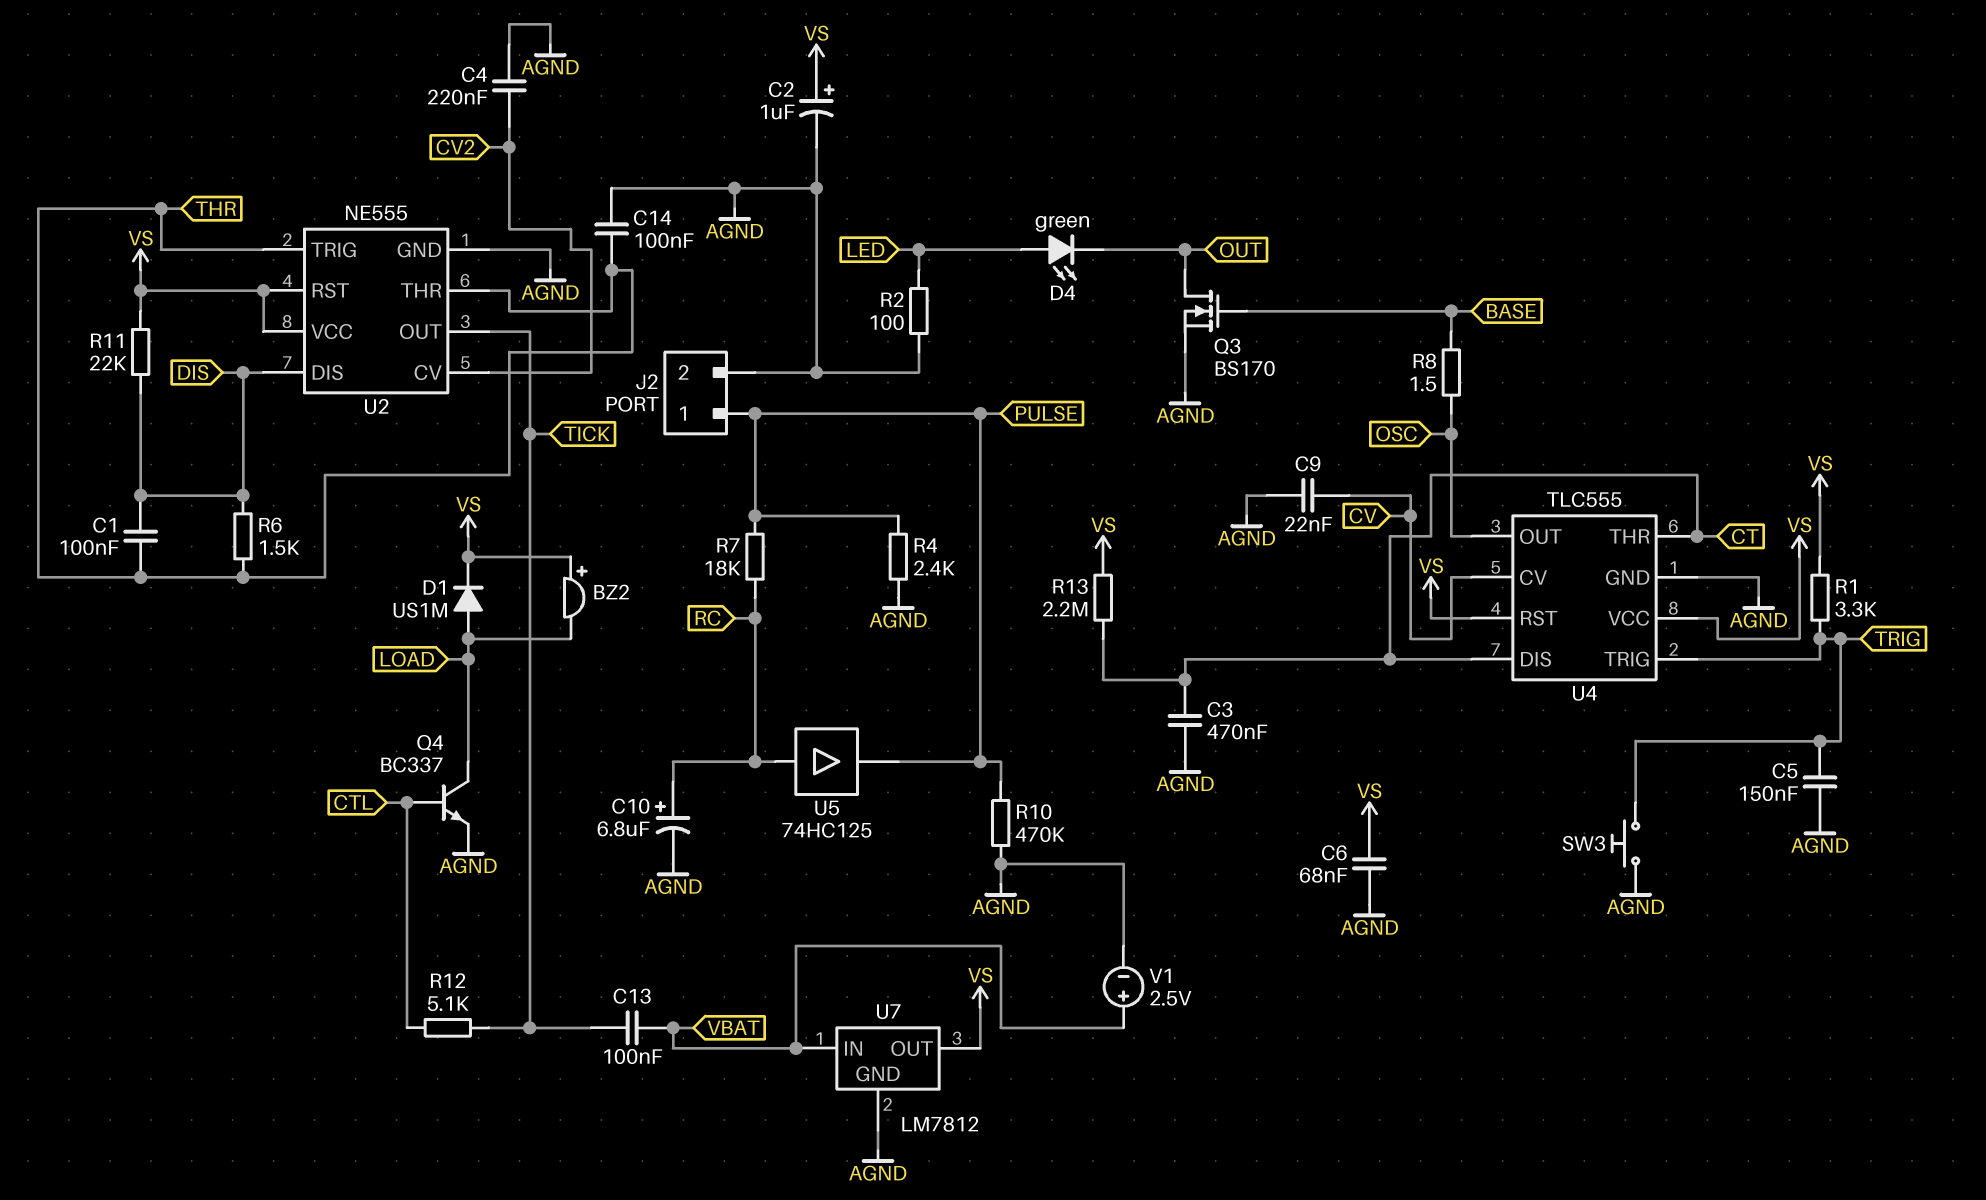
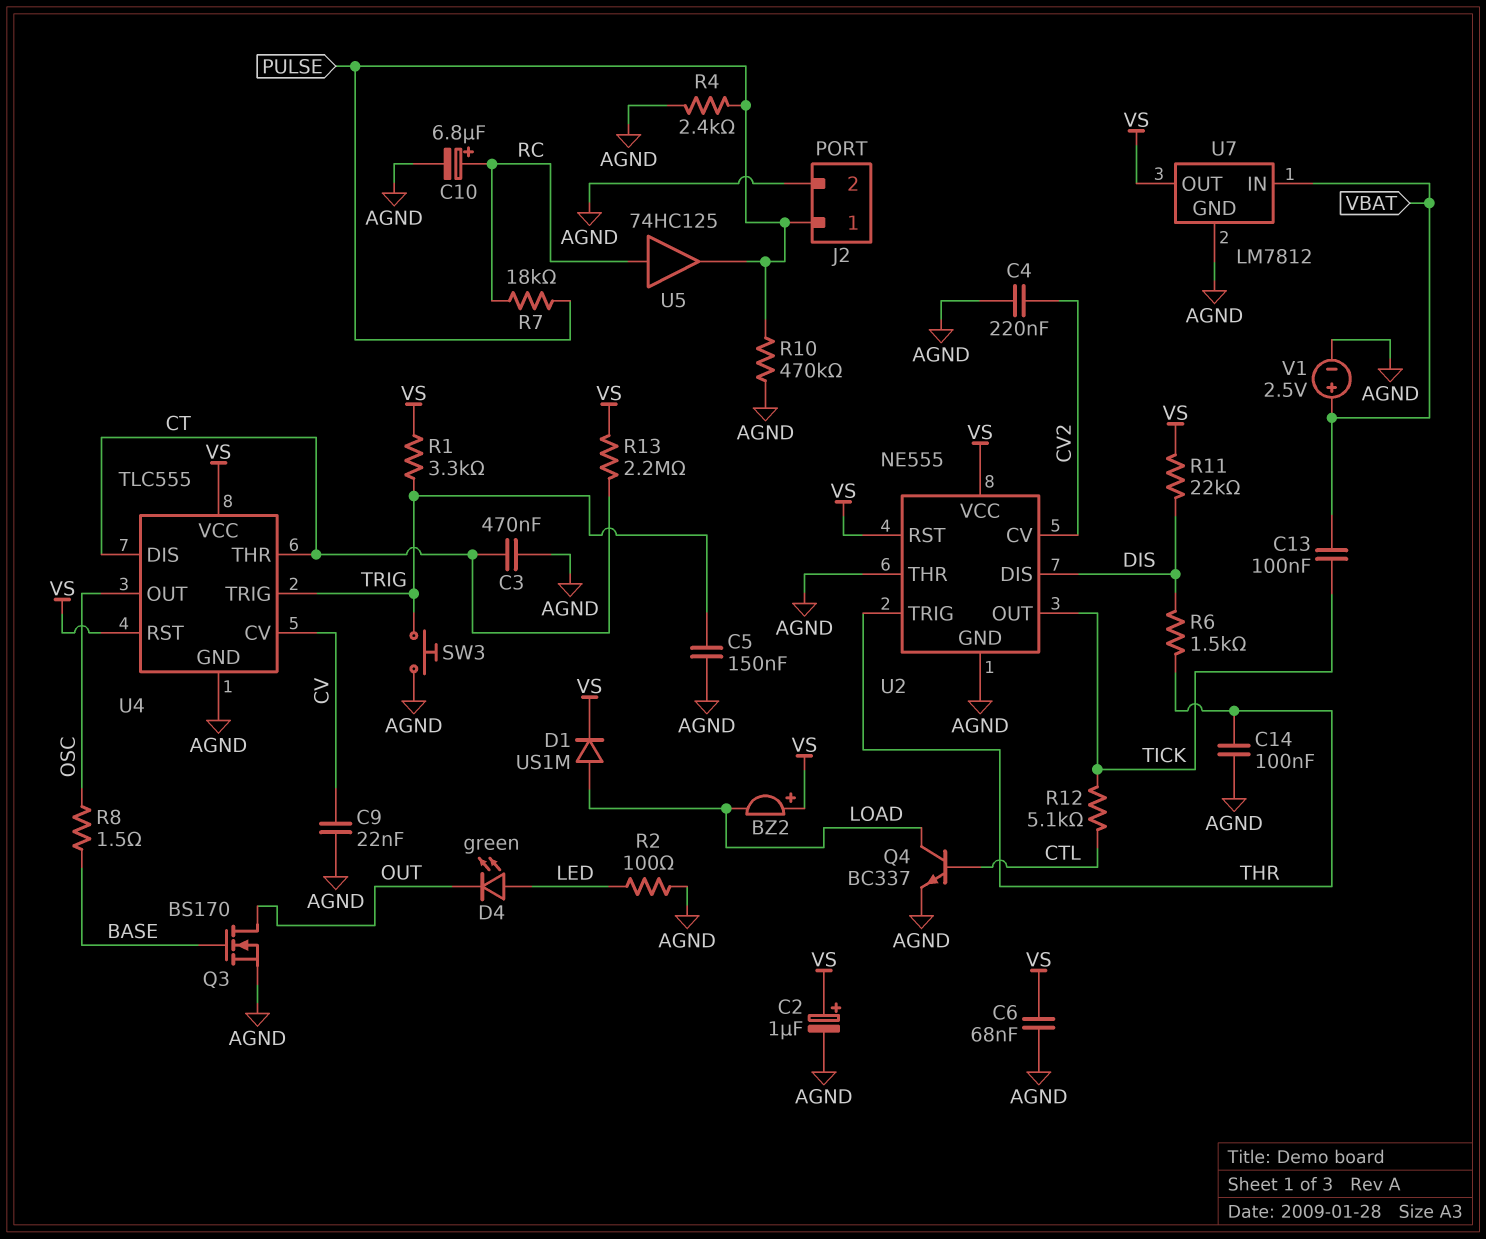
C1: 100nF (DIS, THR) -> none
U2 pin THR: THR -> AGND

